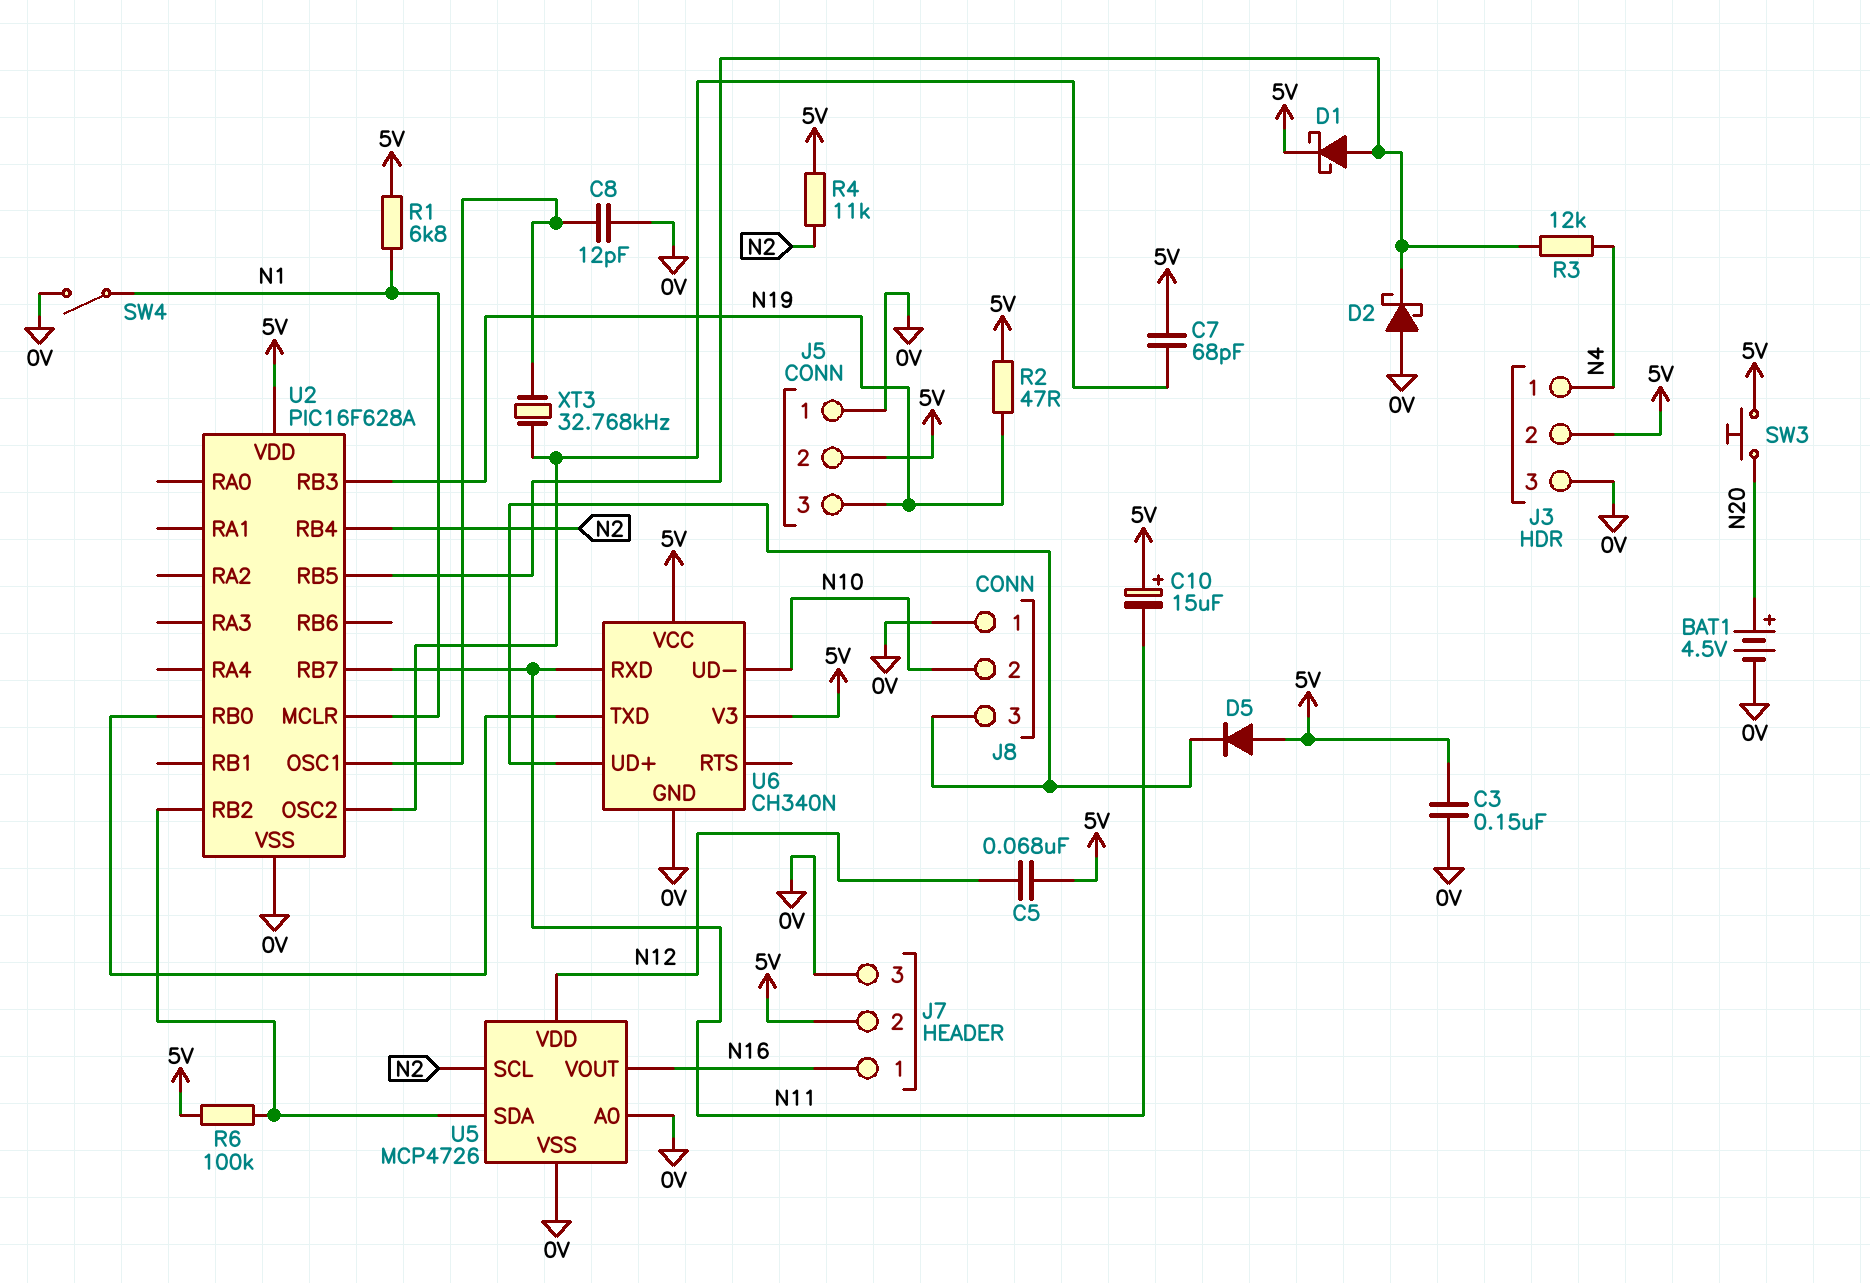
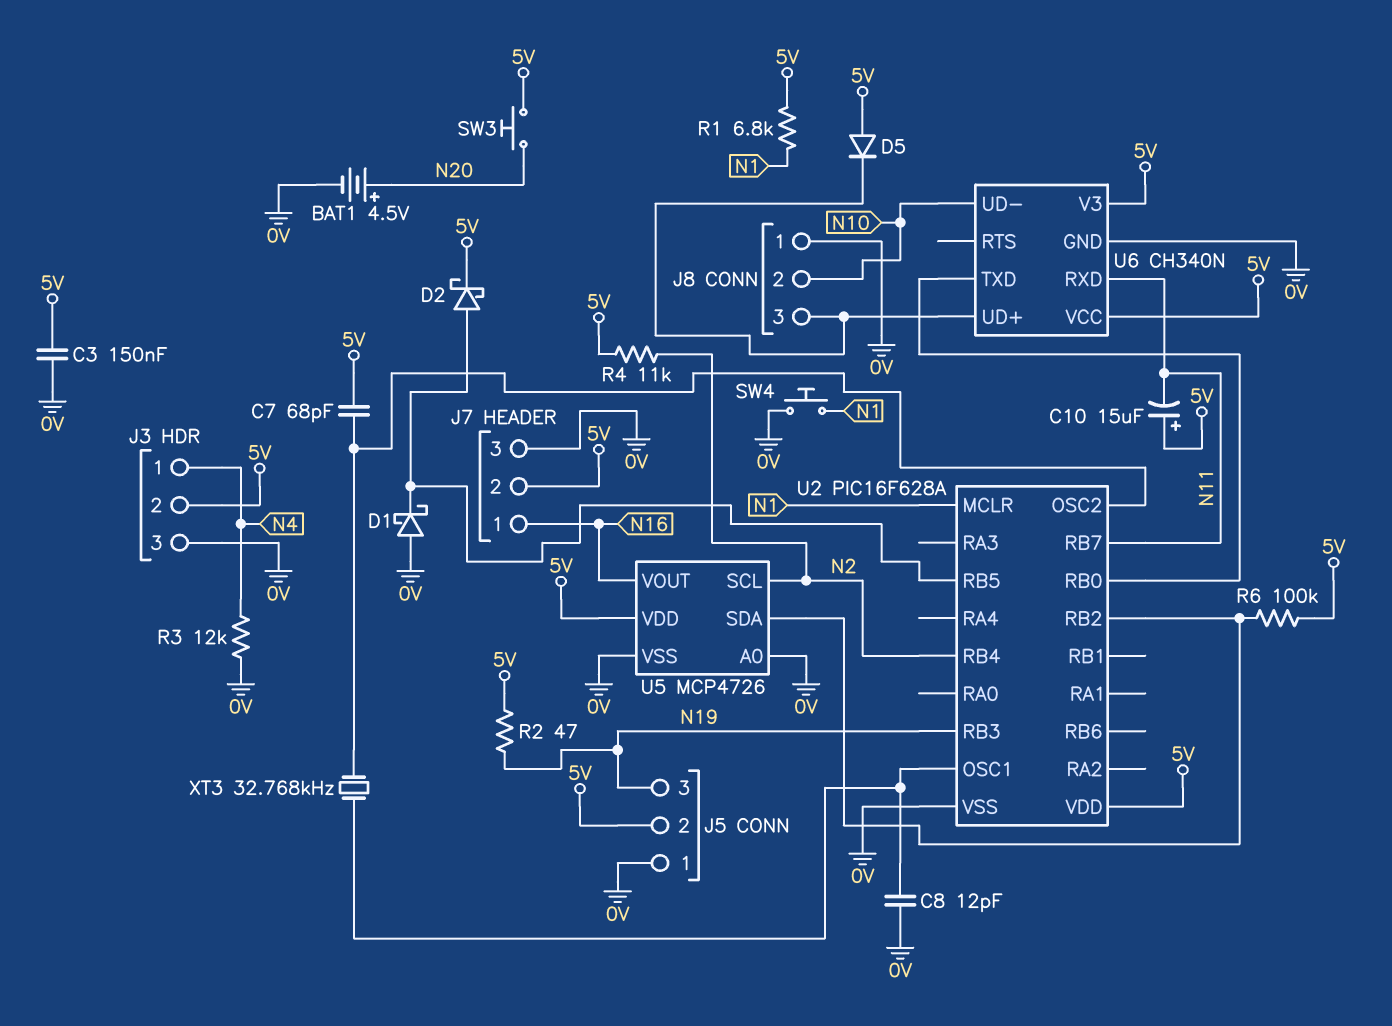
C5: 68nF (5V, N12) -> none
D1: schottky (A U2/RB5, K 5V) -> schottky (A 0V, K U2/RB5)
D2: schottky (A 0V, K U2/RB5) -> schottky (A U2/RB5, K 5V)
R3: 12k (N4, U2/RB5) -> 12k (0V, N4)
SW4: switch (0V, N1) -> button (0V, N1)
U5 pin VDD: N12 -> 5V

